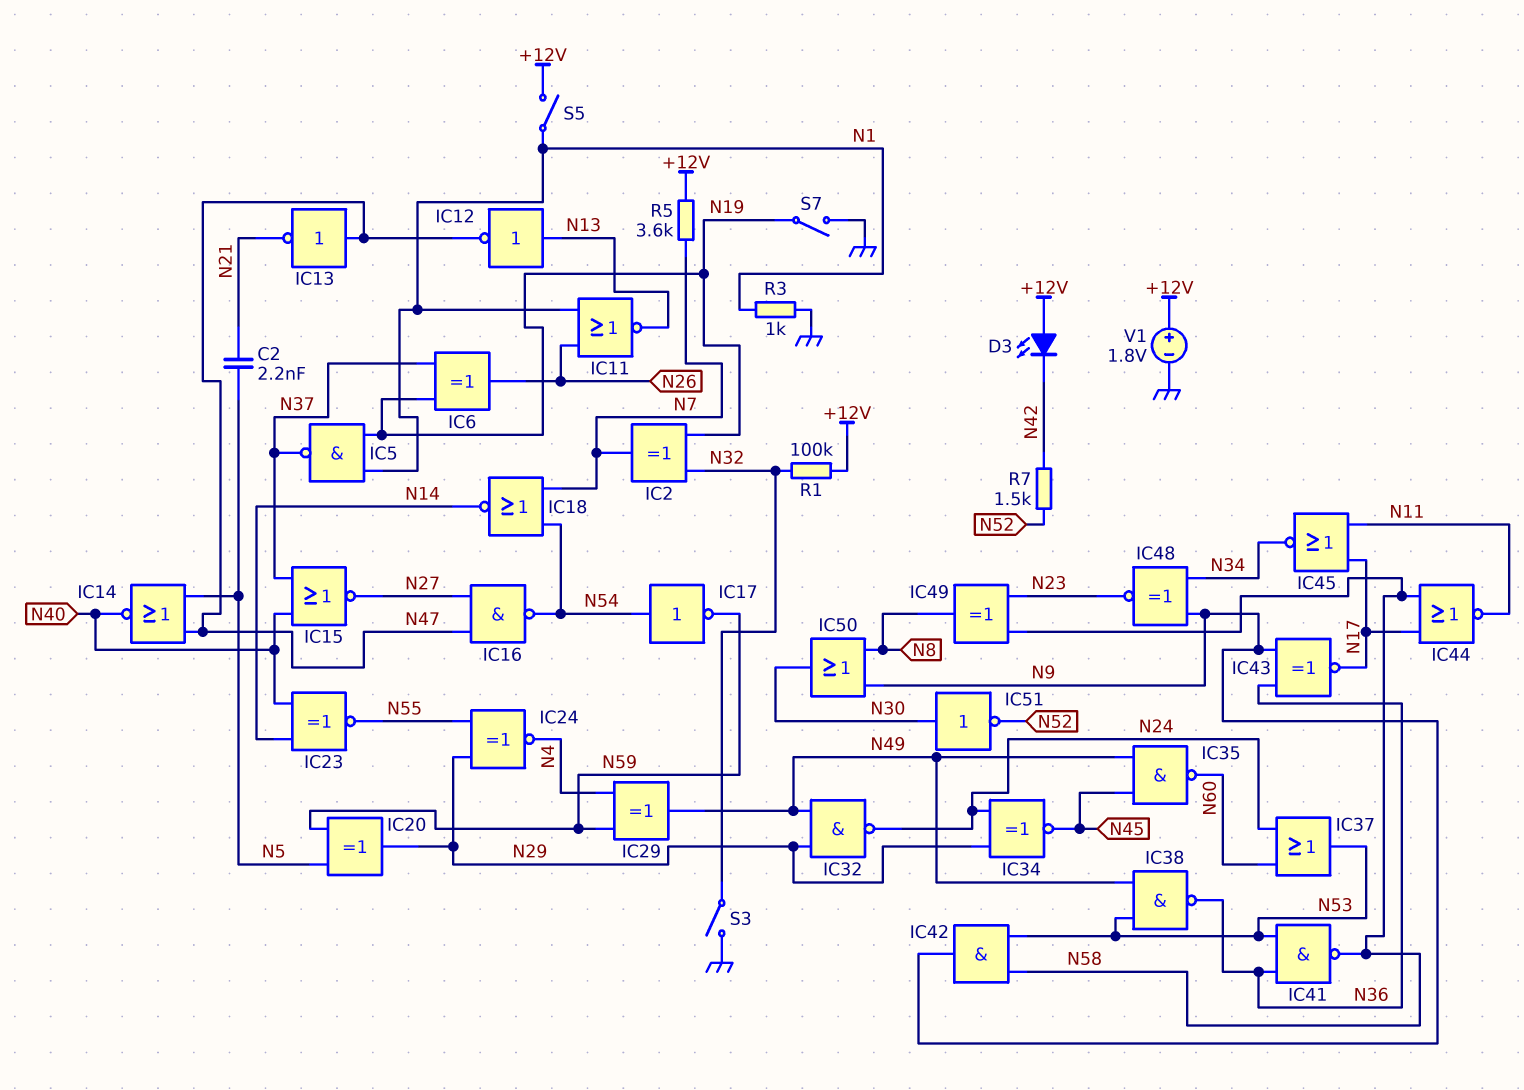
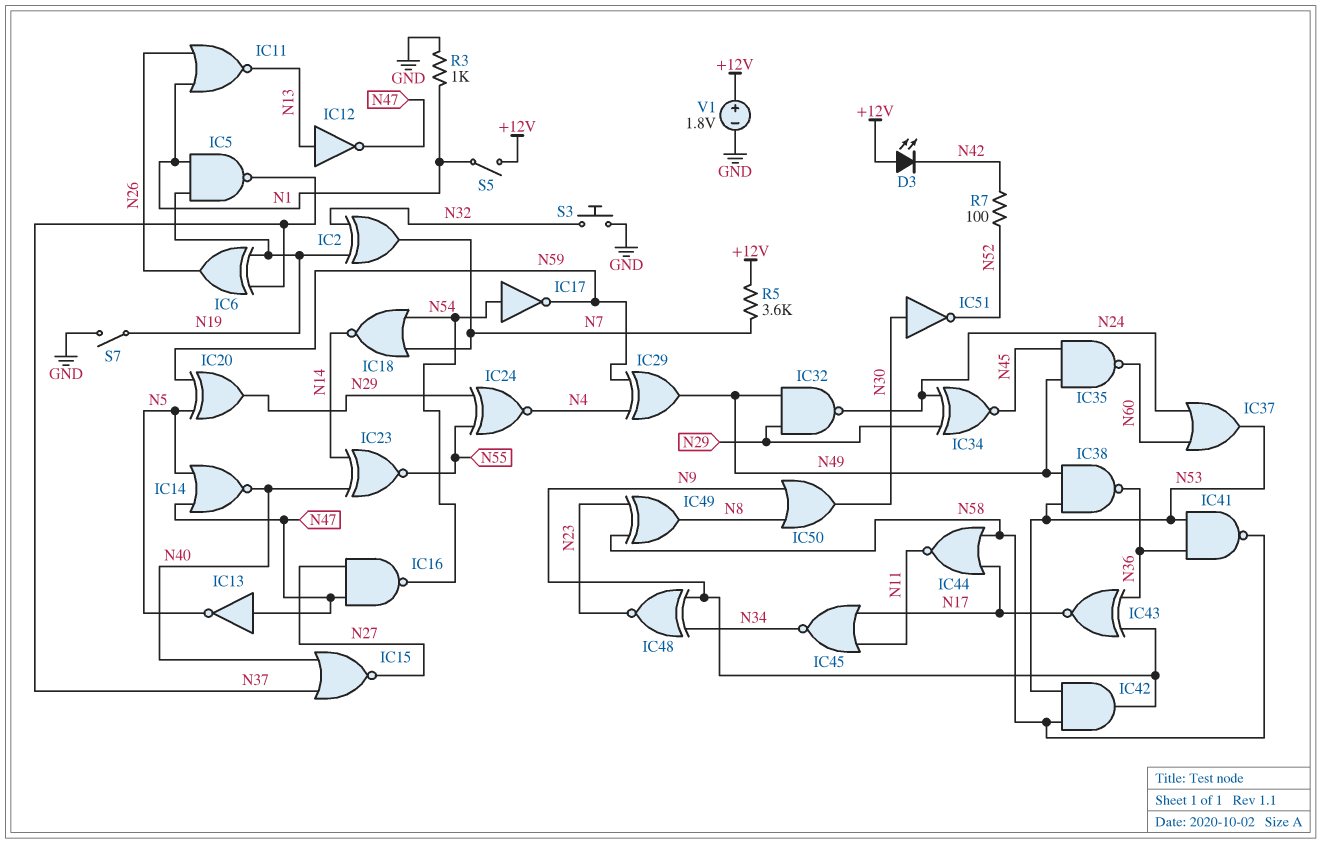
C2: 2.2nF (N5, N21) -> none
IC13: NOT (in N47, out N21) -> NOT (in N47, out N5)
R1: 100k (+12V, N32) -> none
R7: 1.5k (N42, N52) -> 100 (N42, N52)
S3: switch (GND, N32) -> button (GND, N32)

